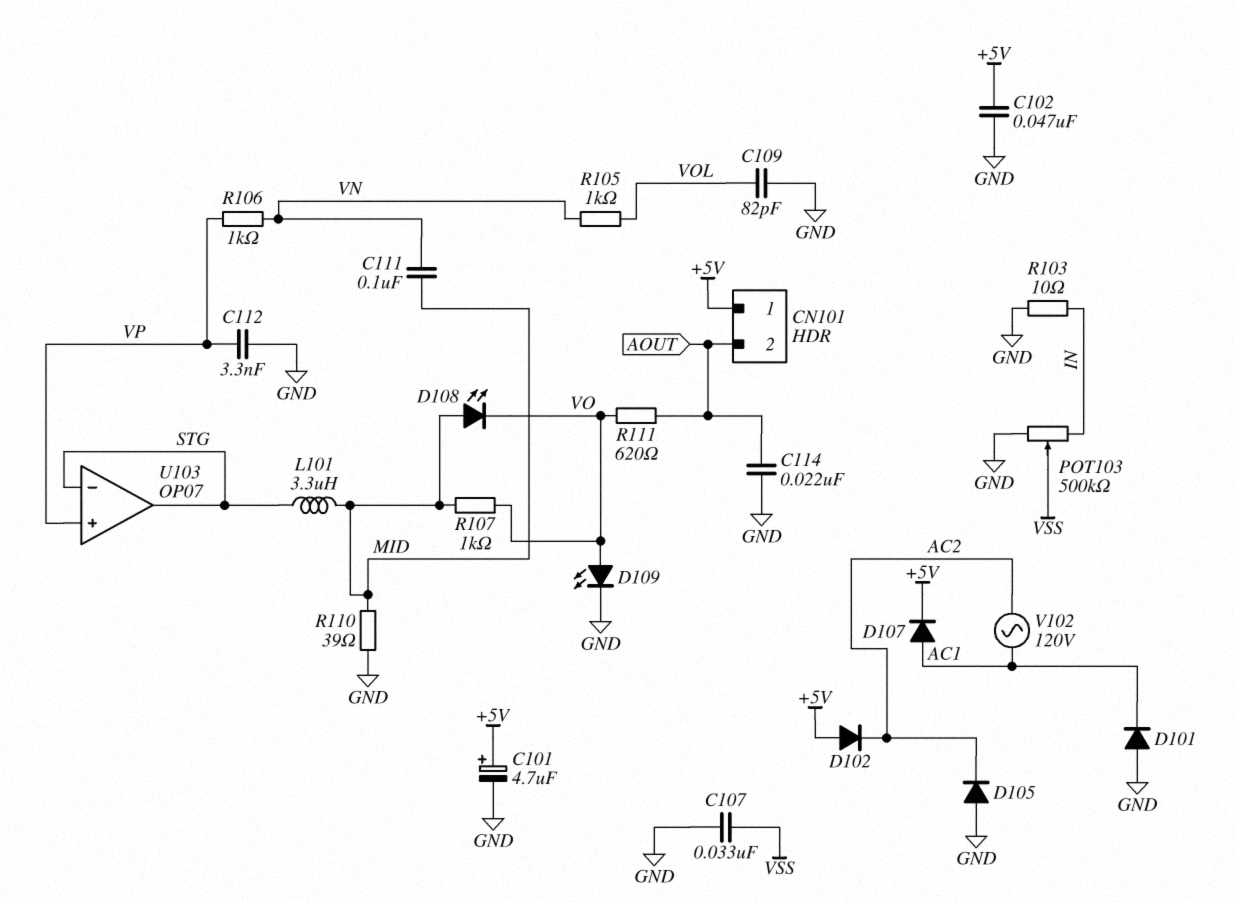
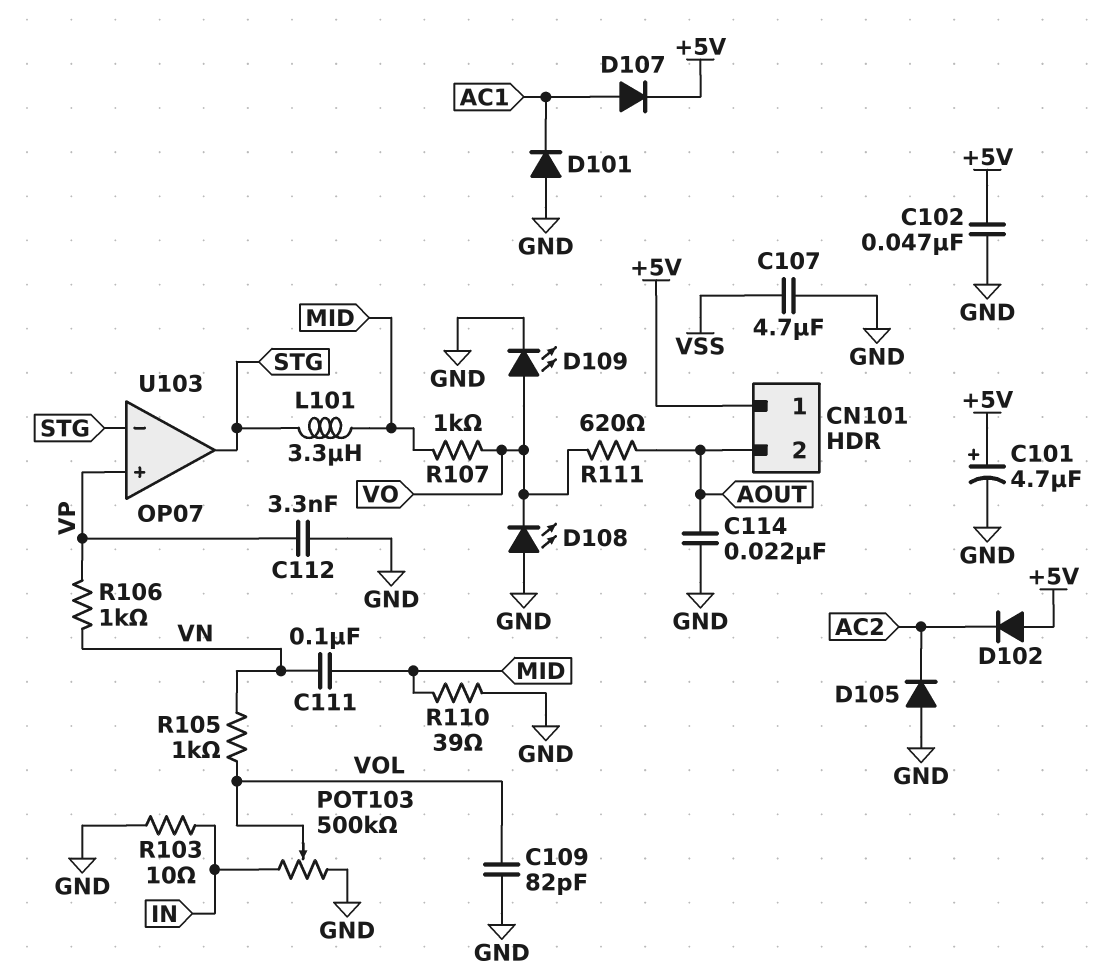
C107: 33nF (GND, VSS) -> 4.7uF (GND, VSS)
D108: LED (A MID, K VO) -> LED (A GND, K VO)
POT103: 500k (GND, IN, wiper VSS) -> 500k (GND, IN, wiper VOL)
V102: AC 120V (AC1, AC2) -> none

